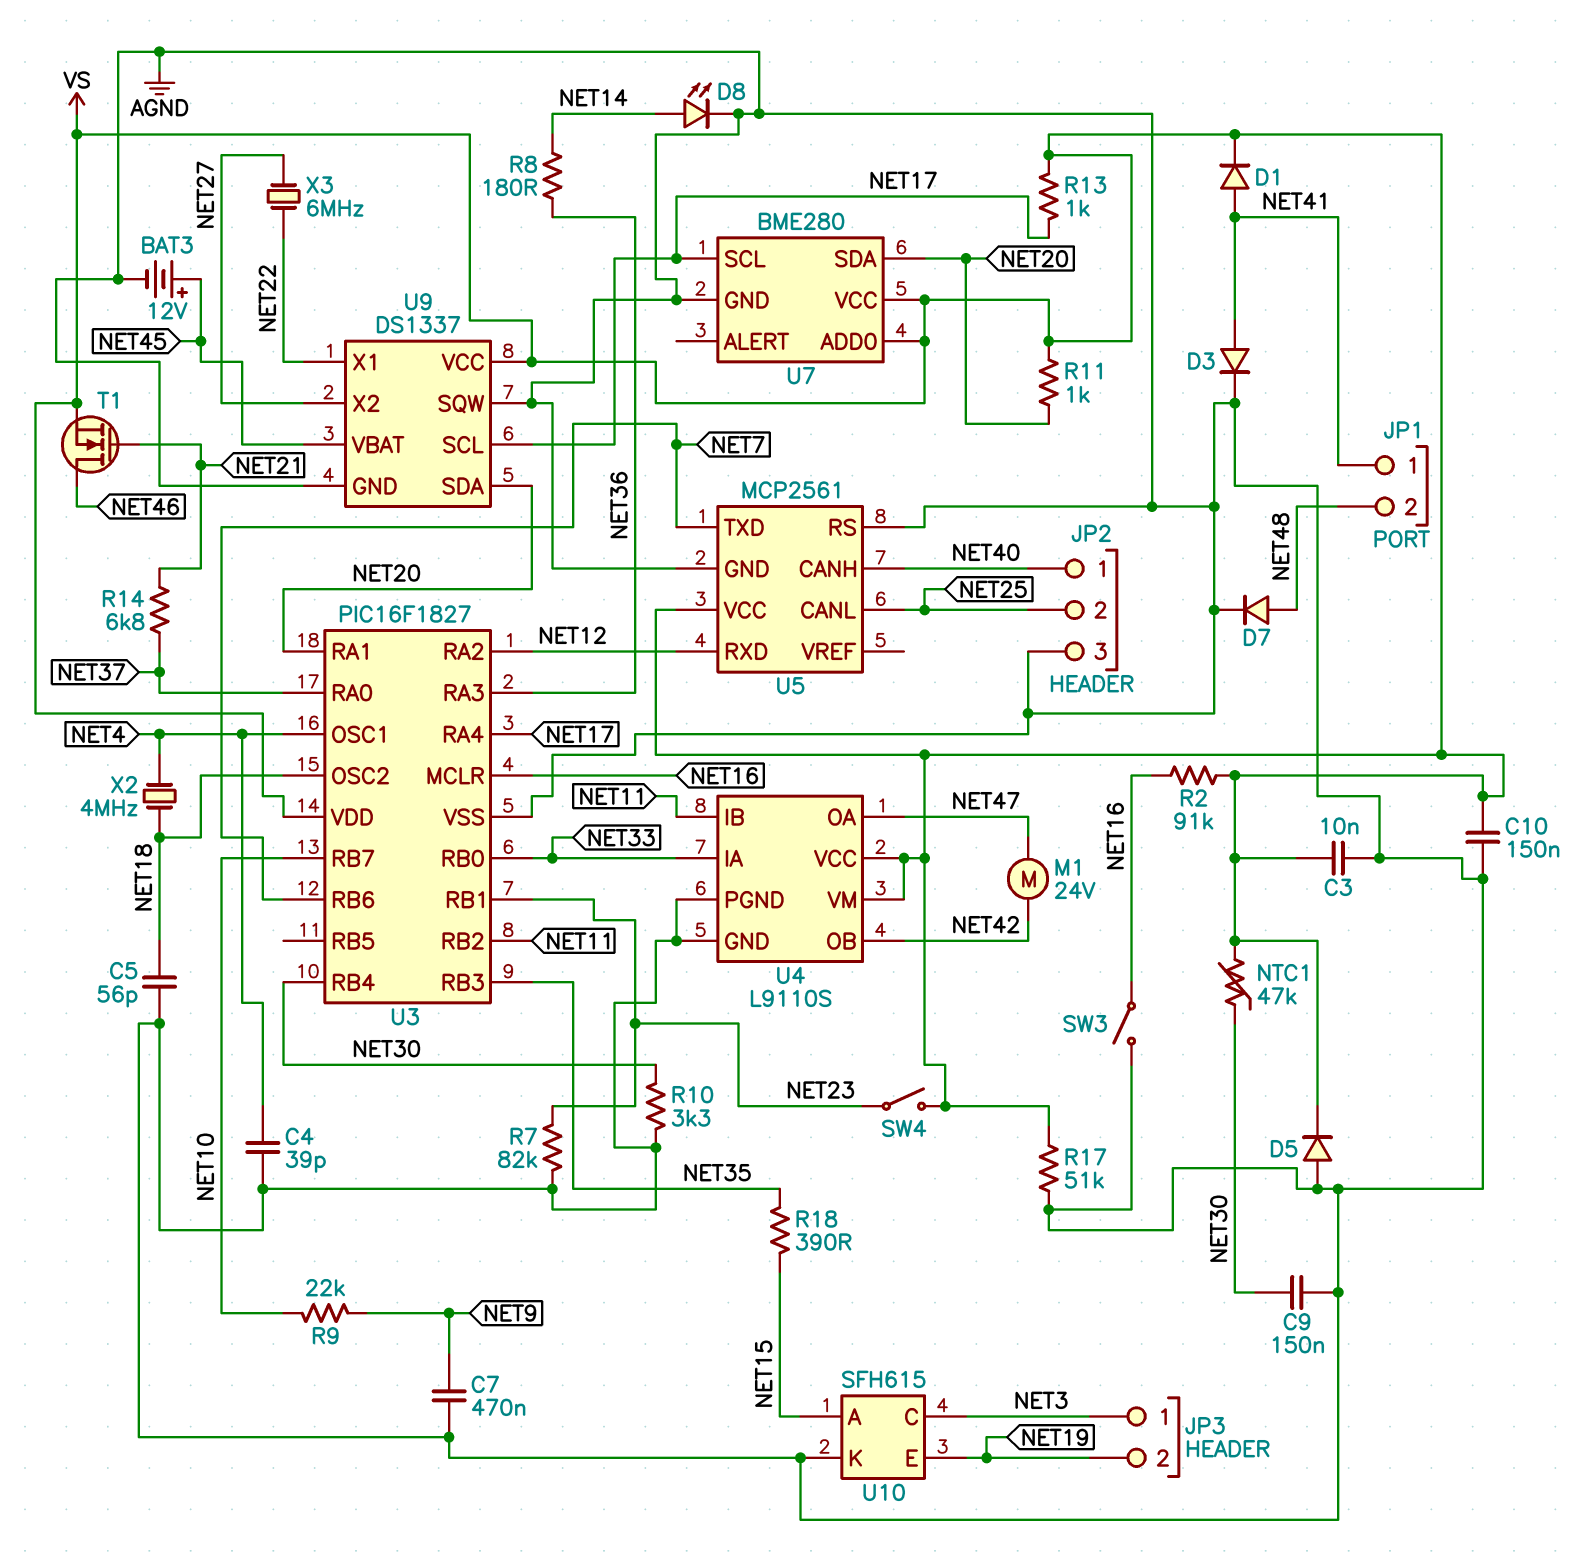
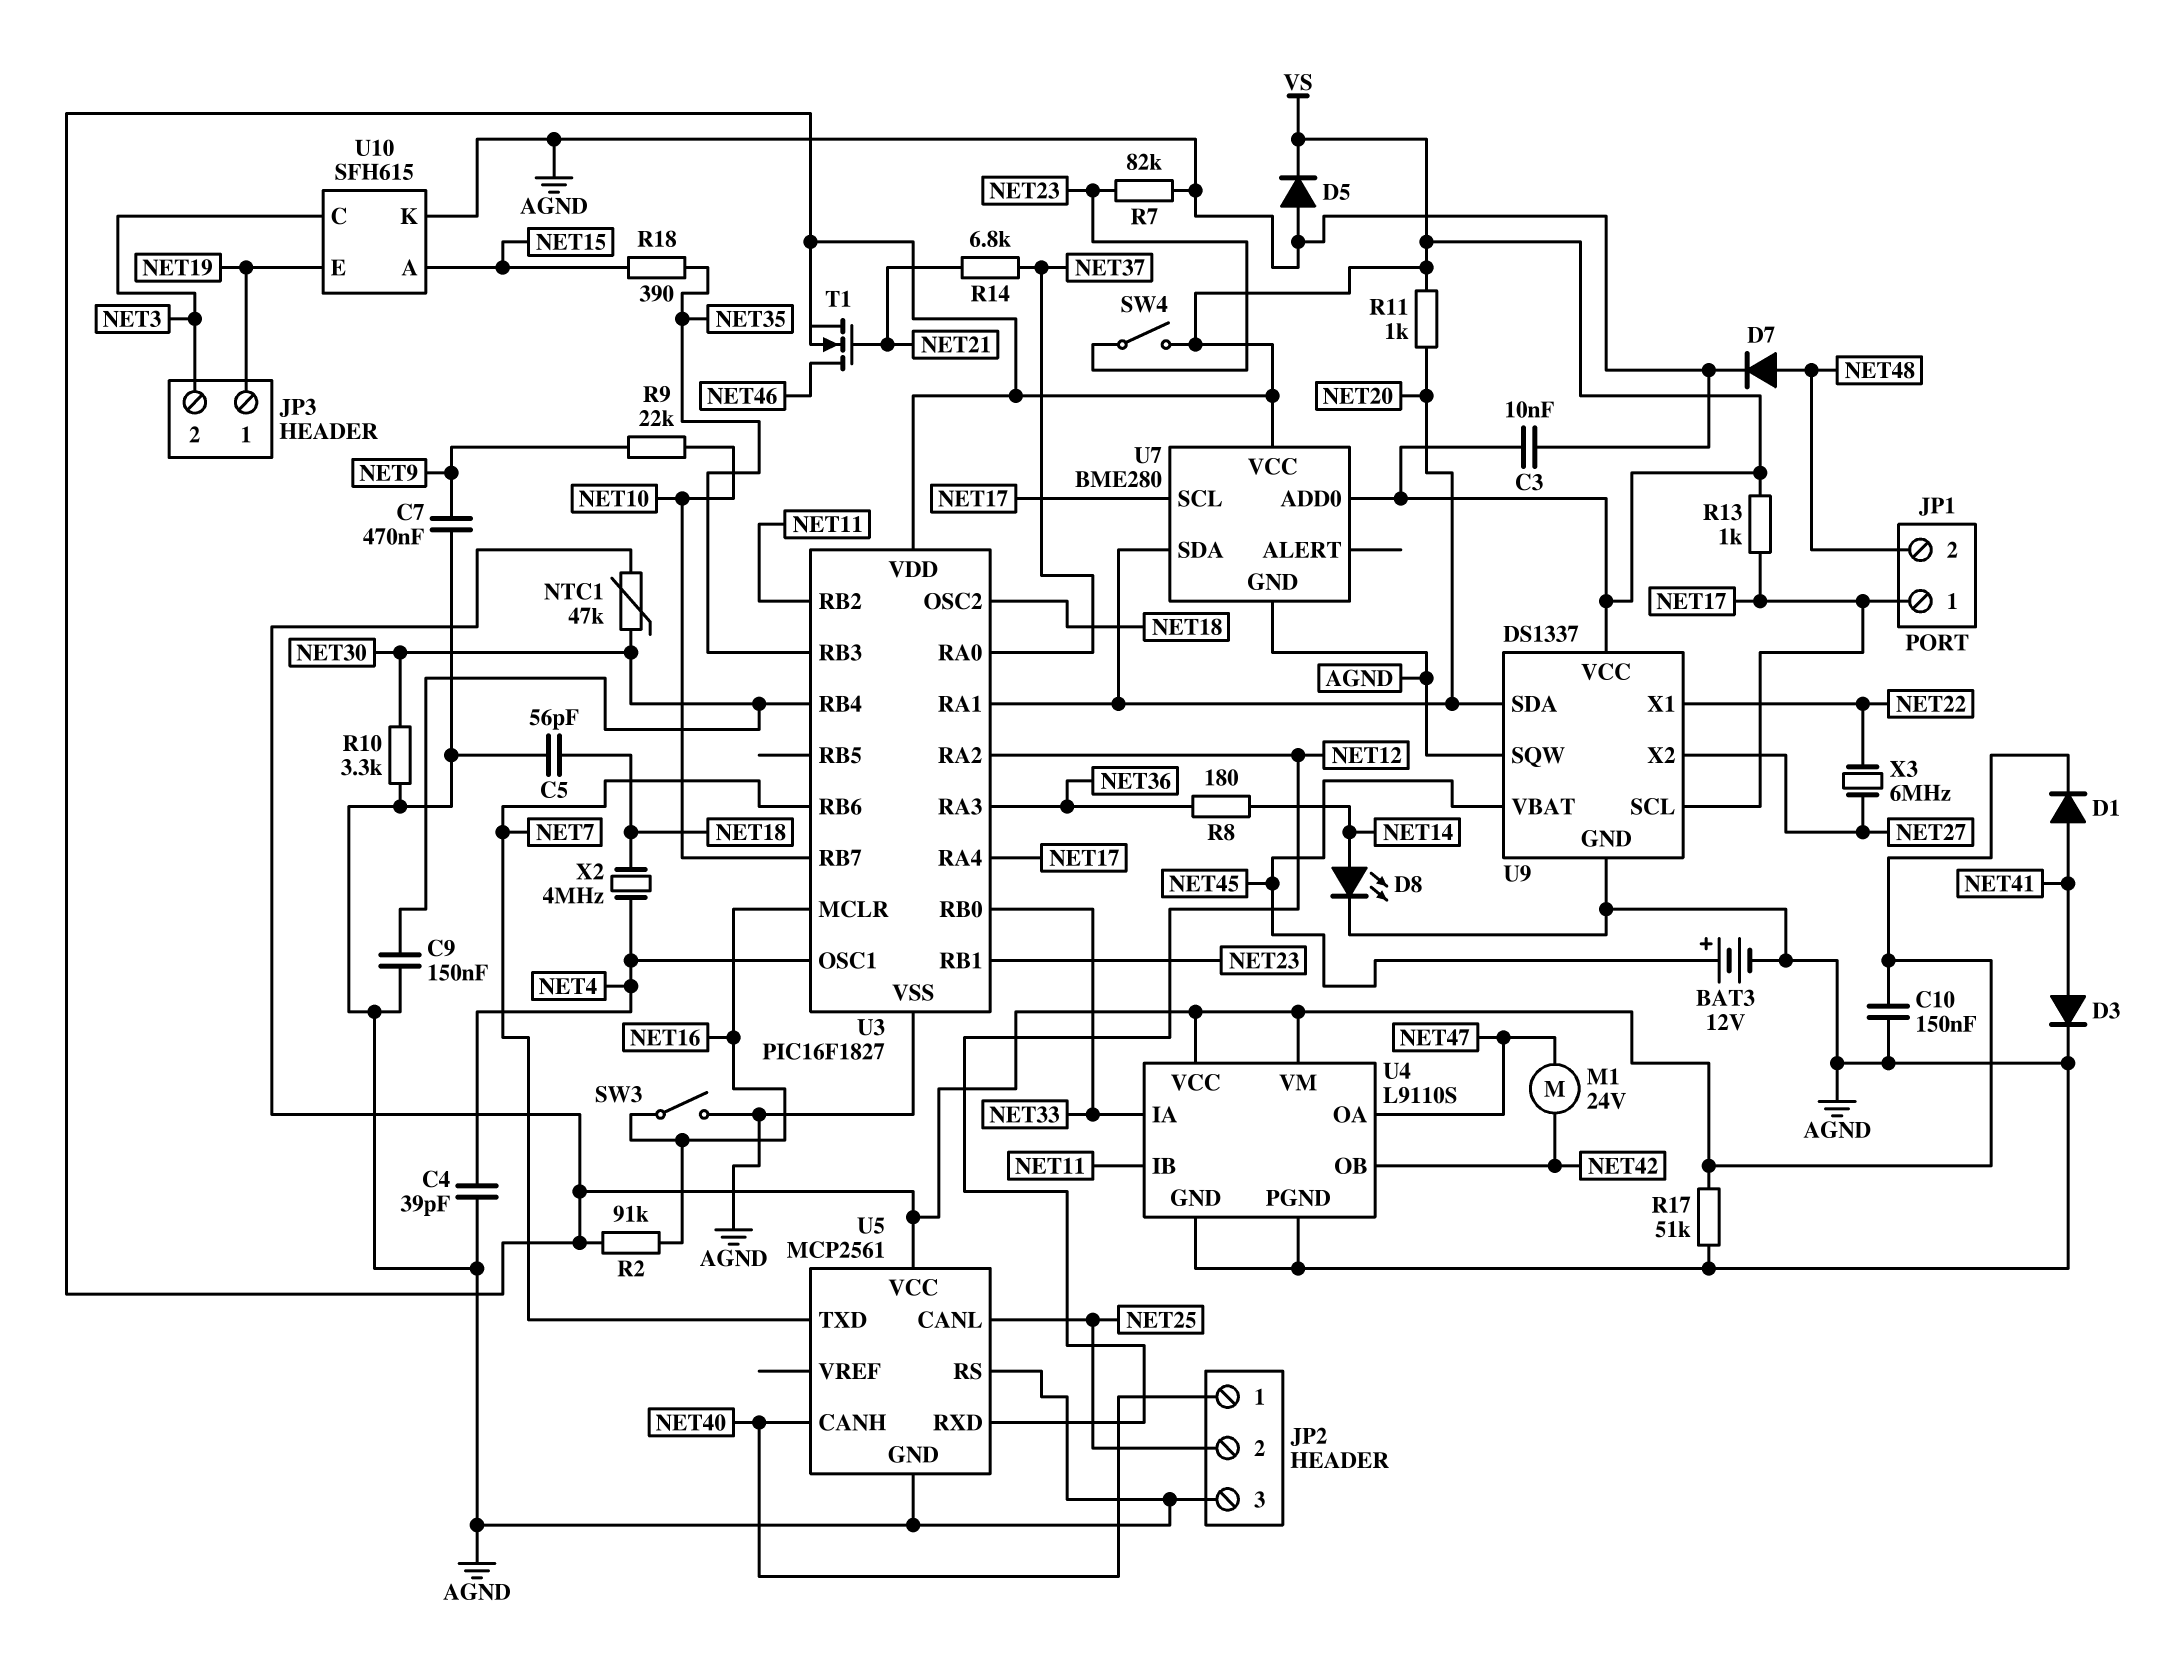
JP1 pin 1: NET41 -> NET17
JP3 pin 1: NET3 -> NET19
JP3 pin 2: NET19 -> NET3

